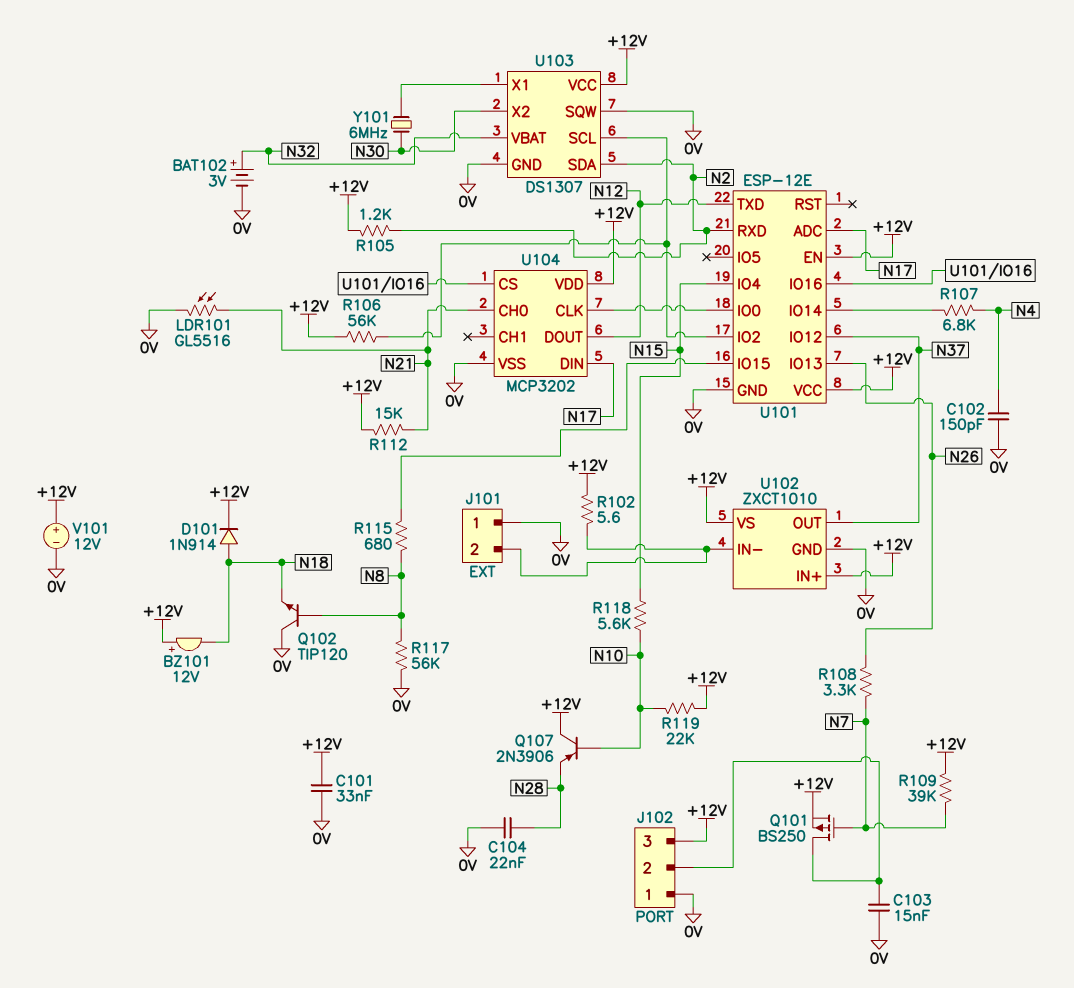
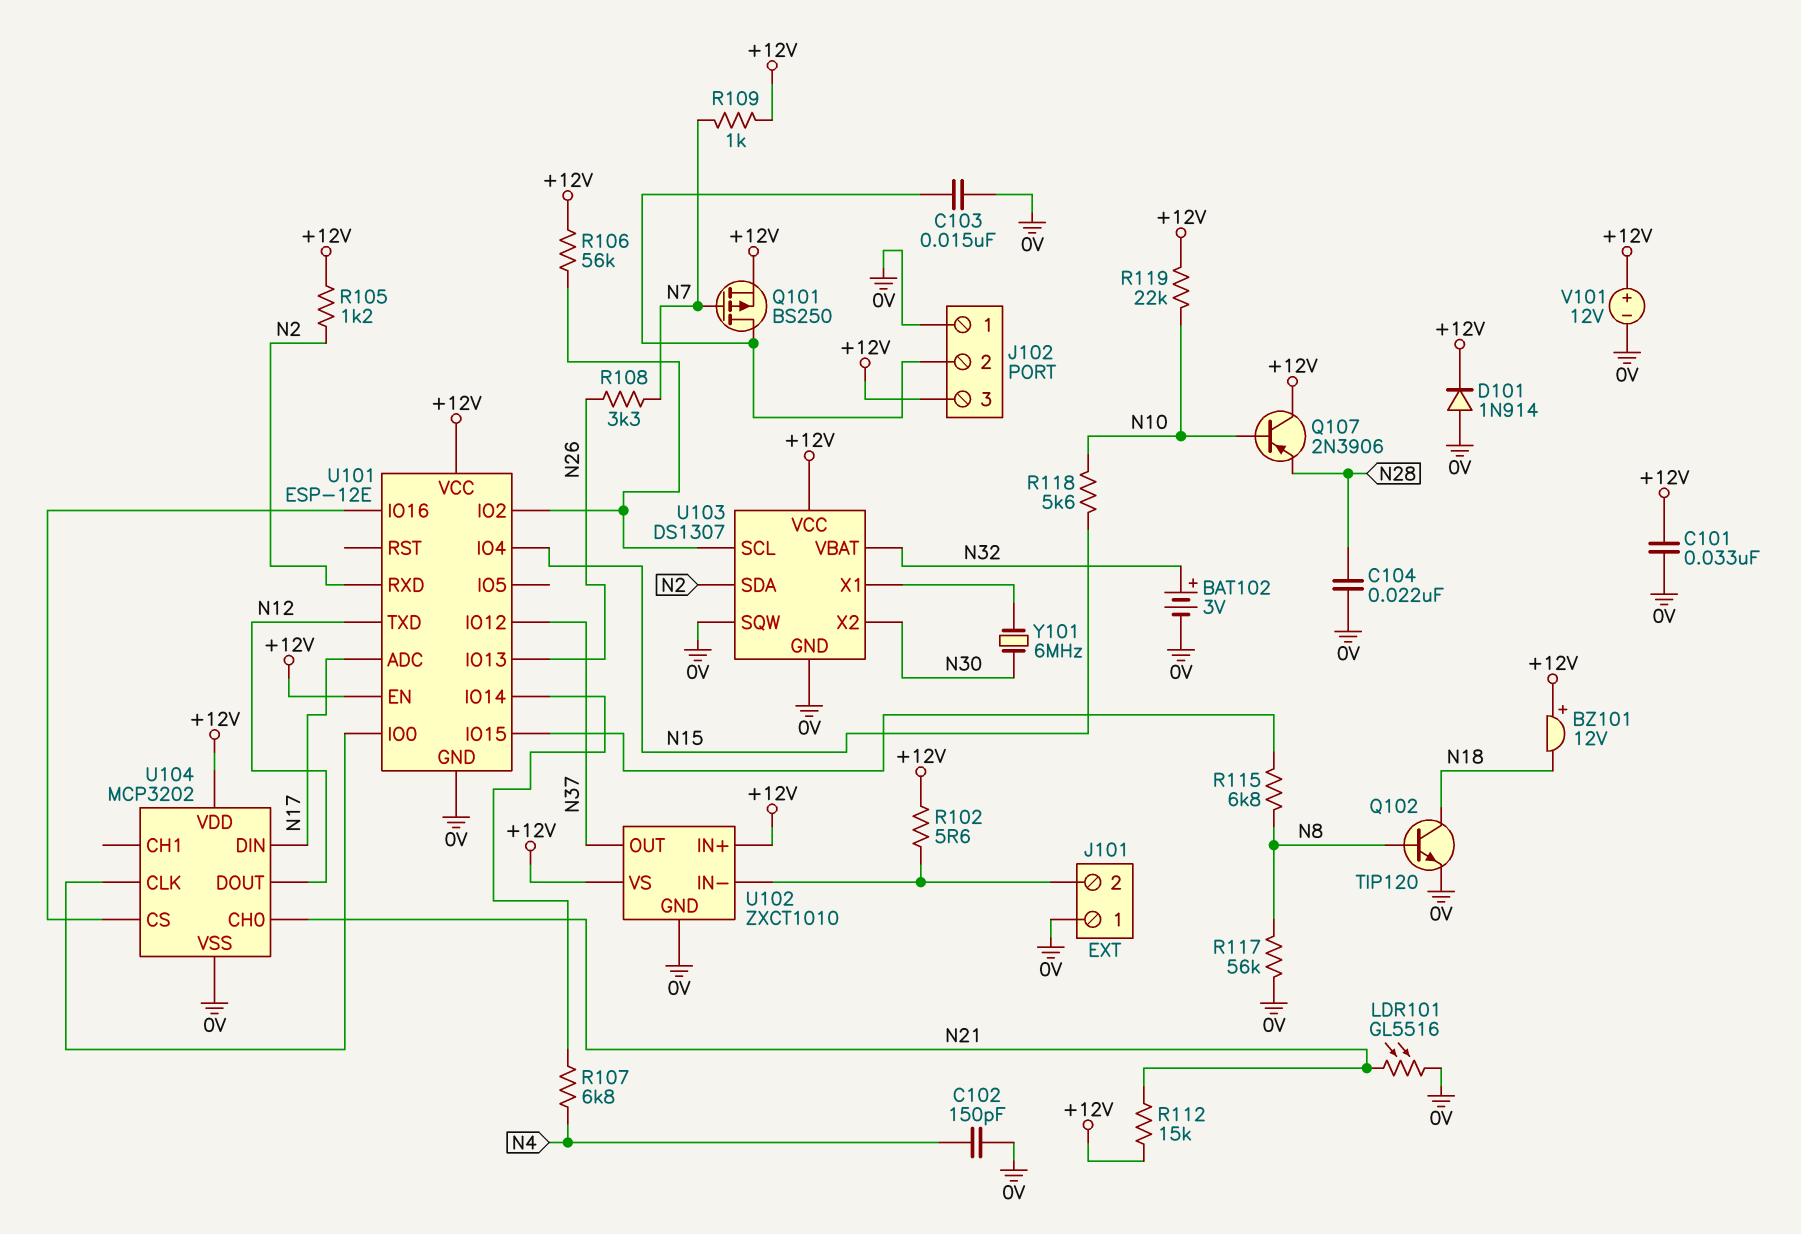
D101: diode 1N914 (A N18, K +12V) -> diode 1N914 (A 0V, K +12V)
Q102: NPN TIP120 (B N8, C 0V, E N18) -> NPN TIP120 (B N8, C N18, E 0V)
R109: 39k (+12V, N7) -> 1k (+12V, N7)
R115: 680 (N8, U101/IO15) -> 6.8k (N8, U101/IO15)

